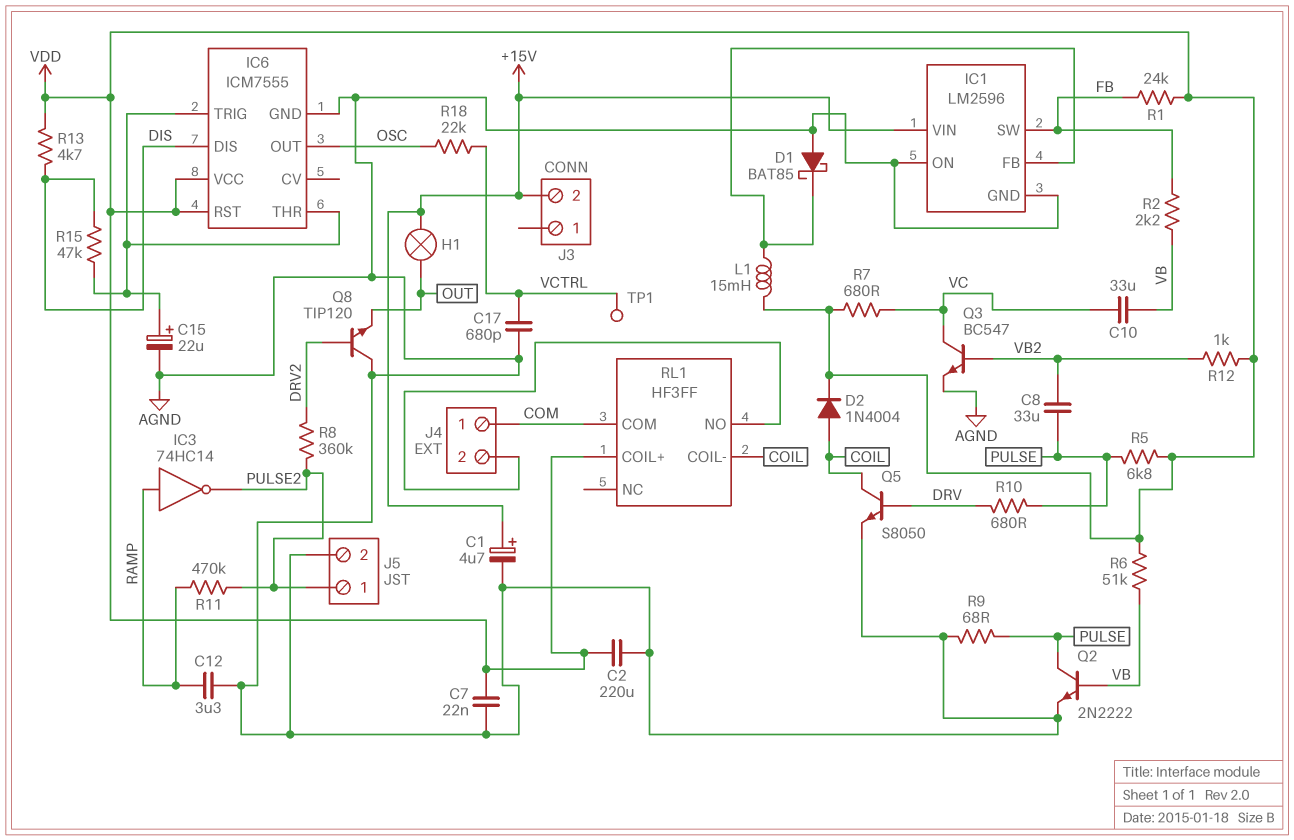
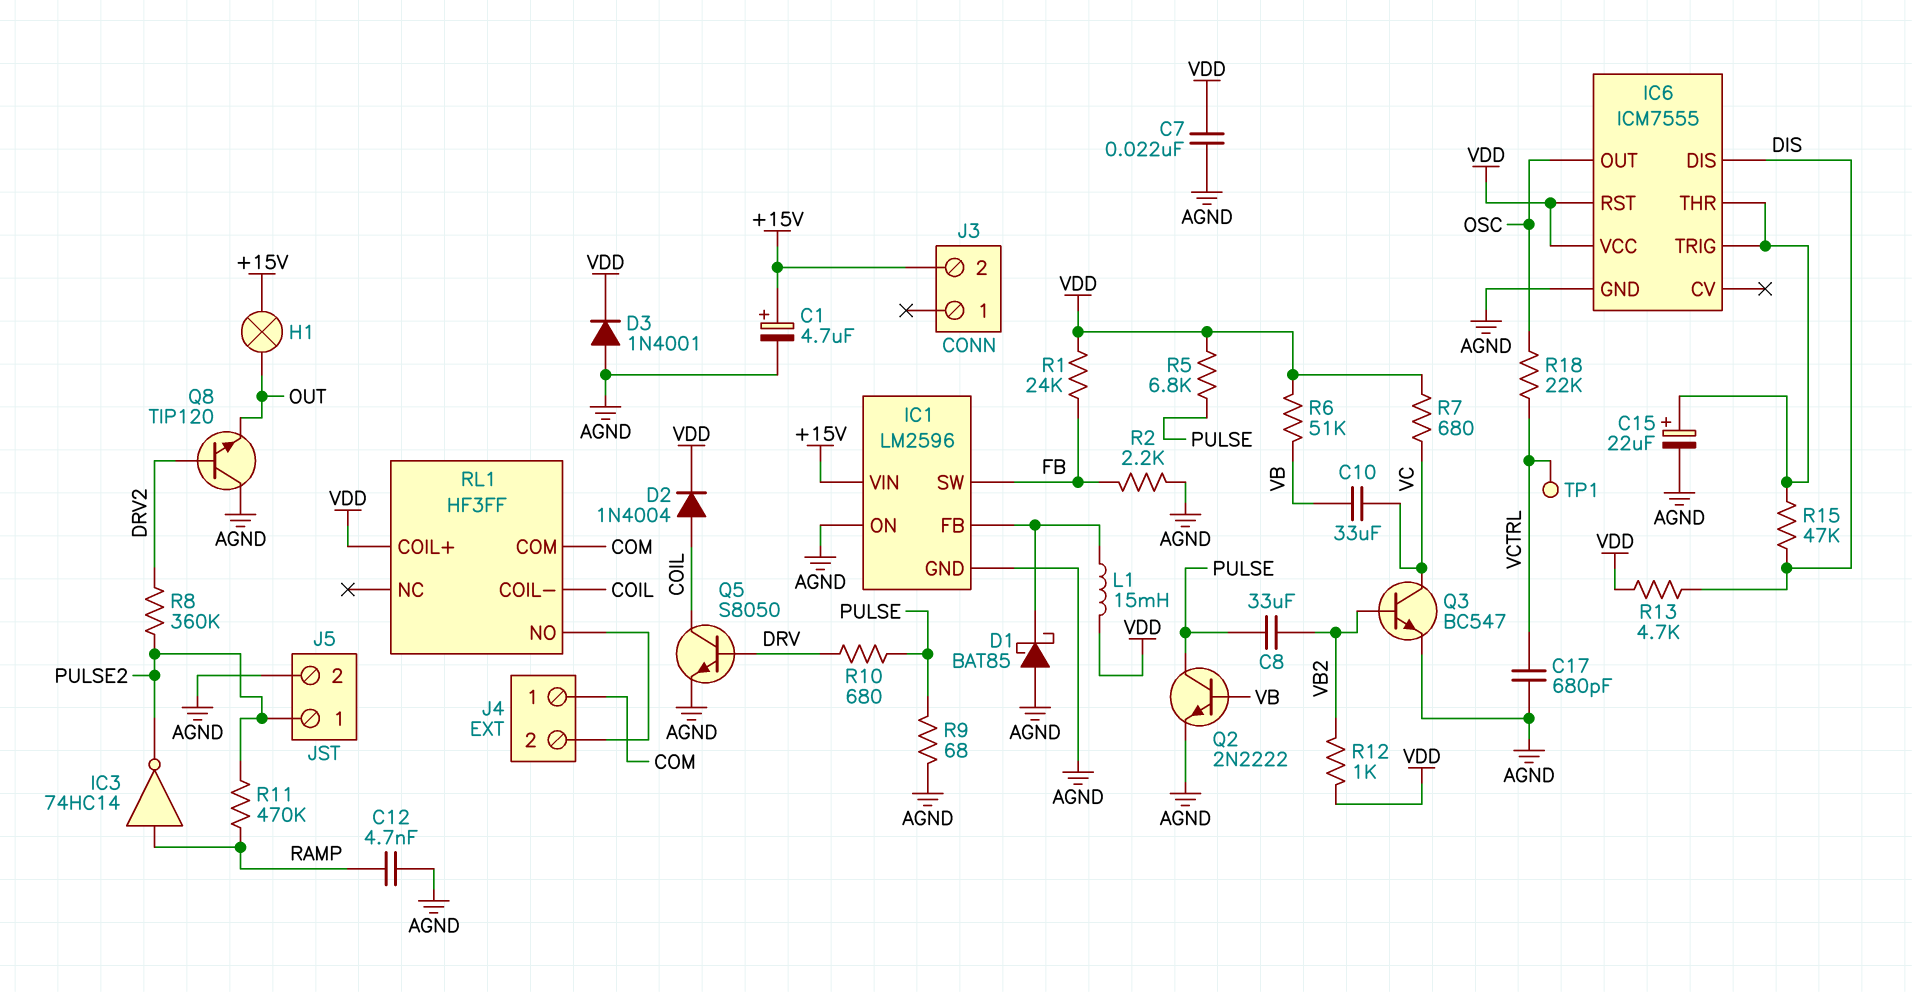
C2: 220uF (AGND, VDD) -> none
C12: 3.3uF (AGND, RAMP) -> 4.7nF (AGND, RAMP)
D3: none -> diode 1N4001 (A AGND, K VDD)
R2: 2.2k (FB, VB) -> 2.2k (AGND, FB)

